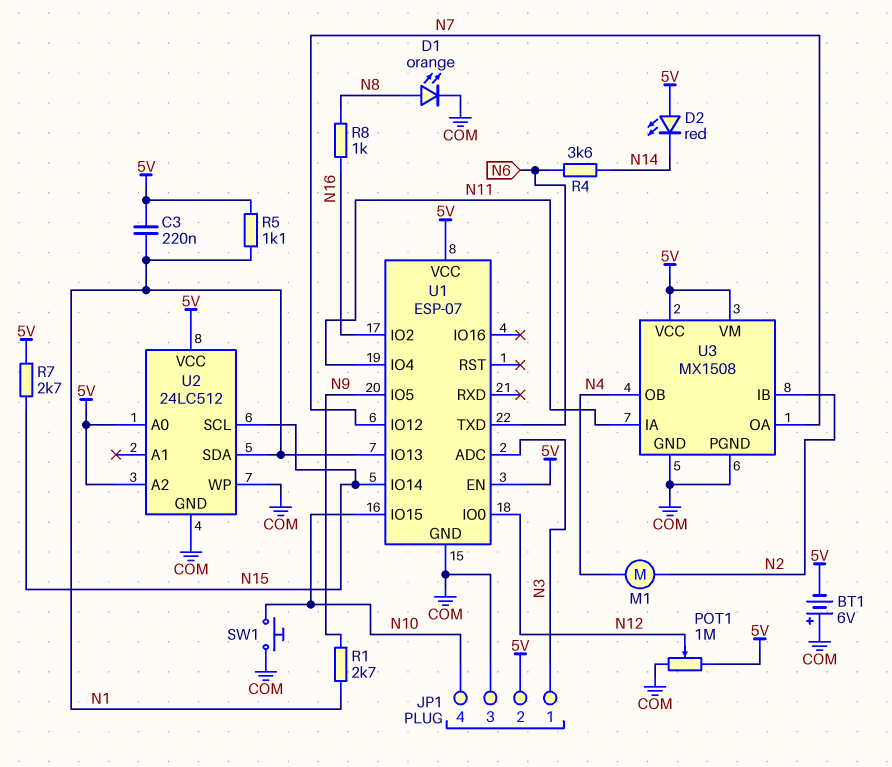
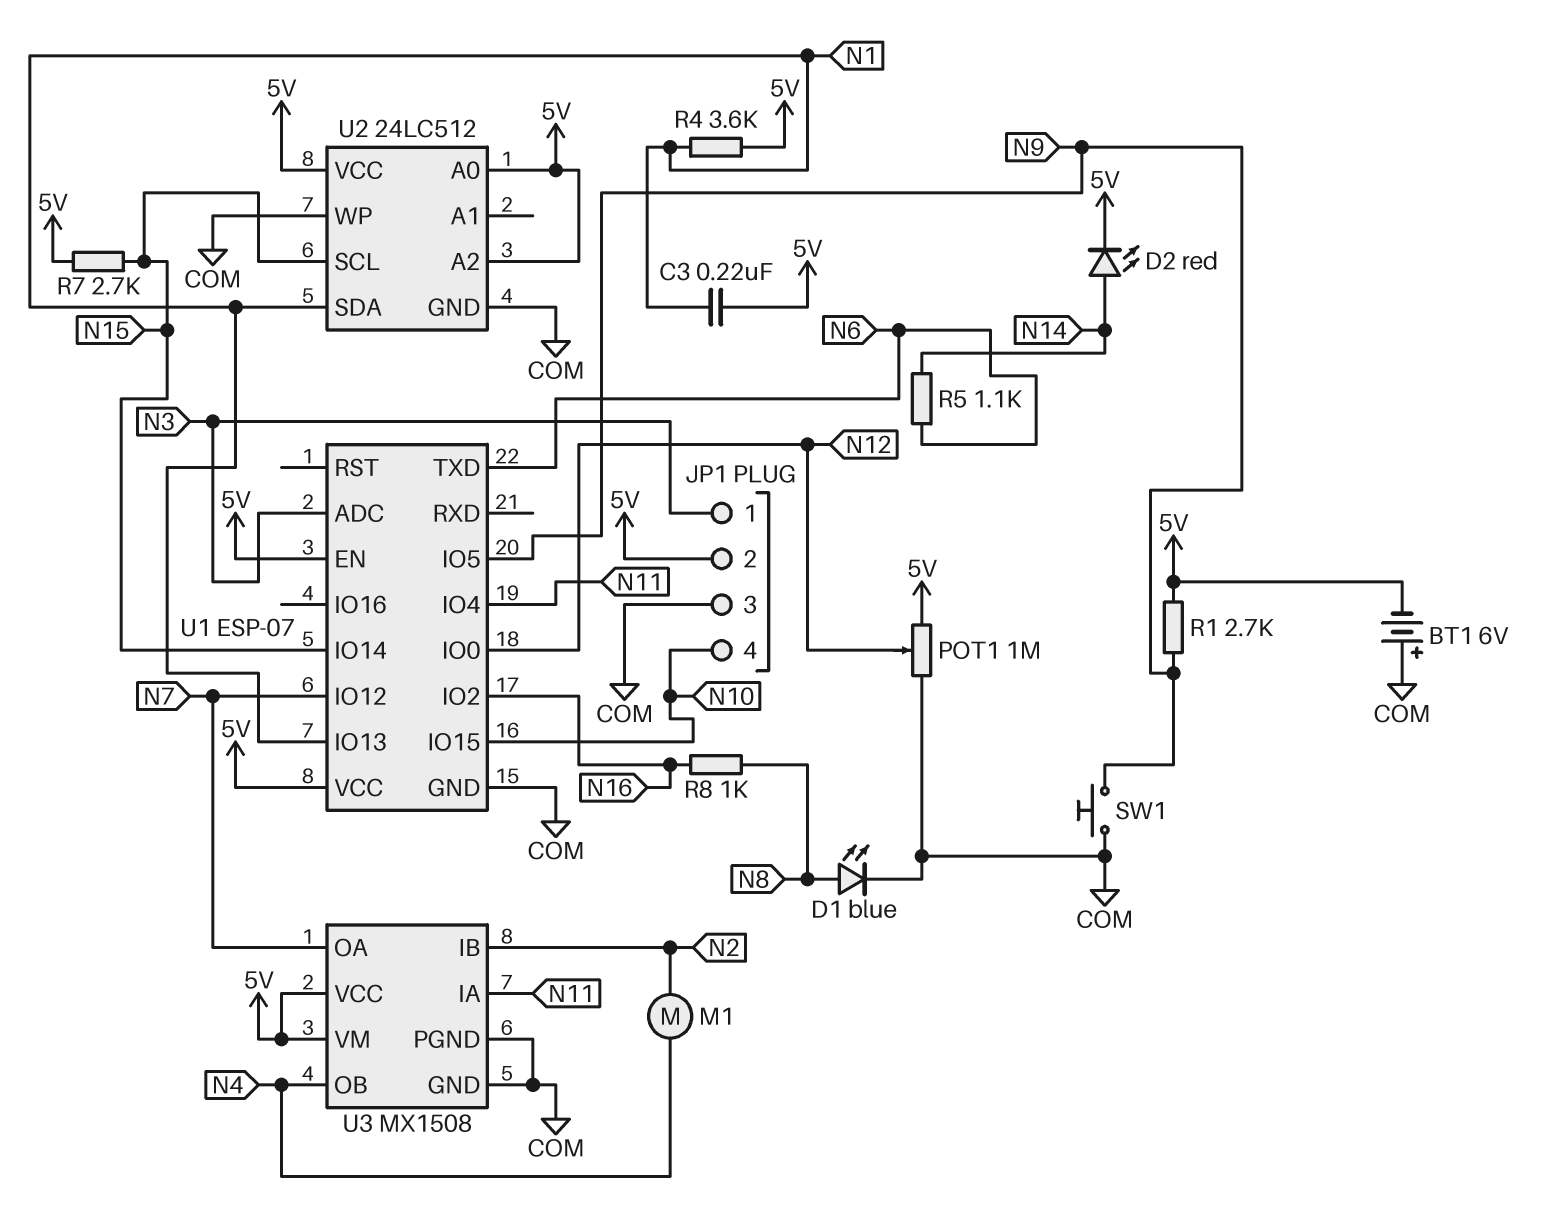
D1: LED orange (A N8, K COM) -> LED blue (A N8, K COM)
D2: LED red (A 5V, K N14) -> LED red (A N14, K 5V)
R1: 2.7k (N1, N9) -> 2.7k (5V, N9)
R4: 3.6k (N6, N14) -> 3.6k (5V, N1)
R5: 1.1k (5V, N1) -> 1.1k (N6, N14)
SW1: button (COM, N10) -> button (COM, N9)

